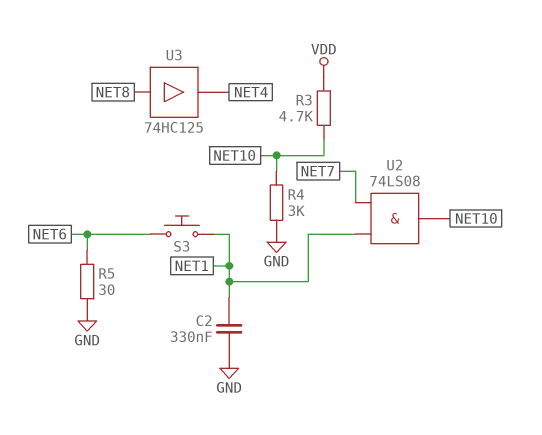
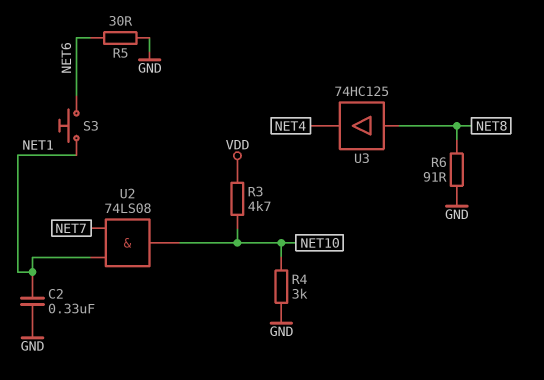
R6: none -> 91 (GND, NET8)

